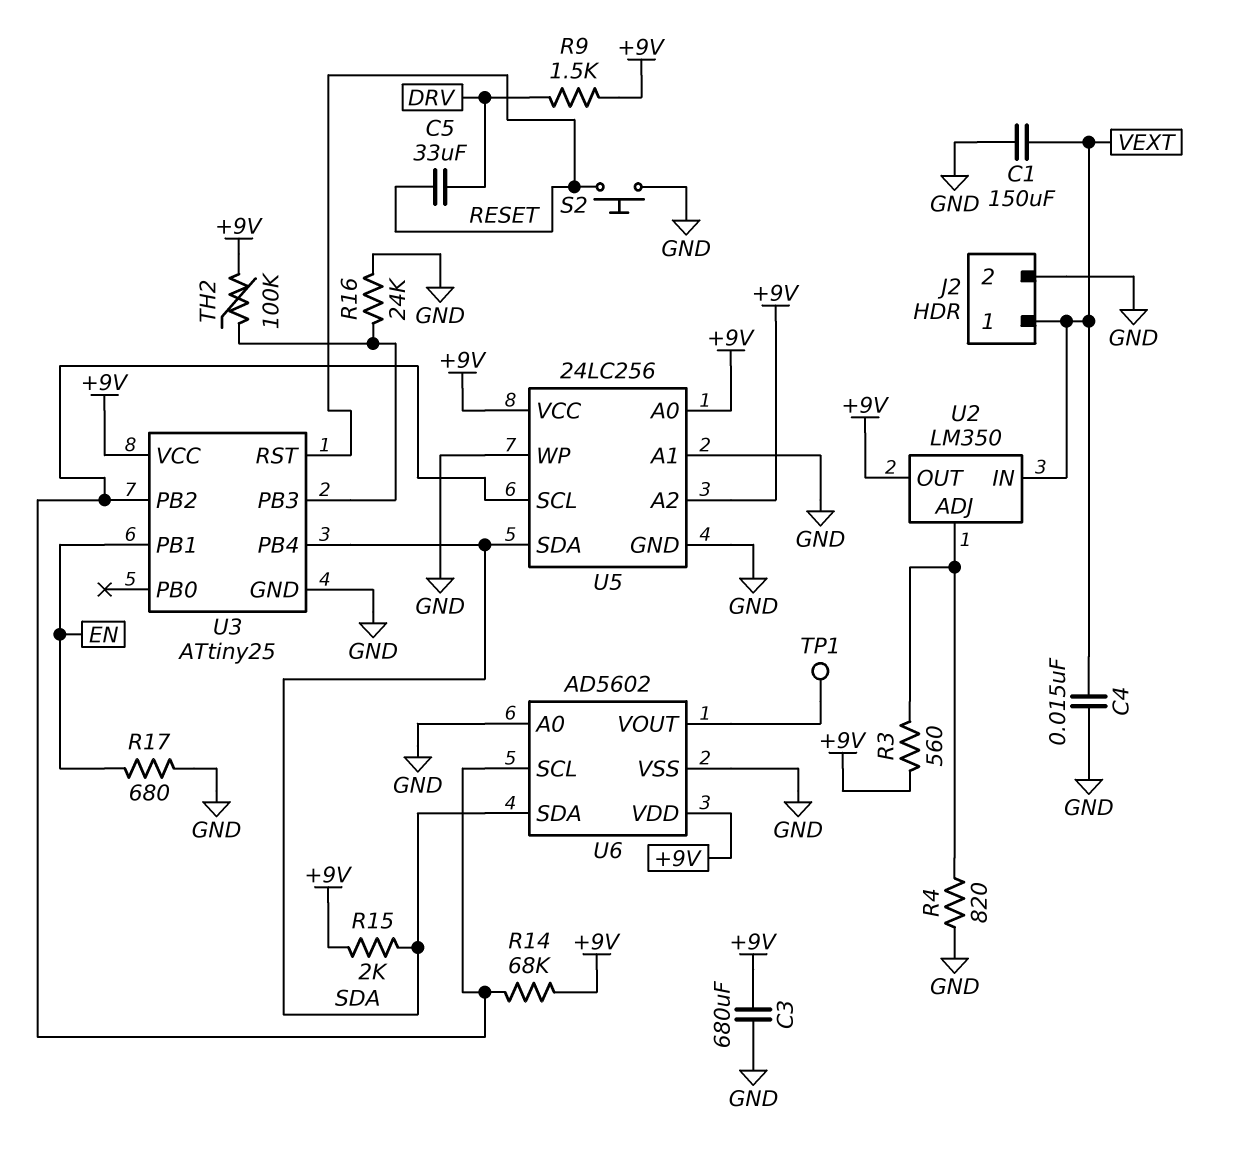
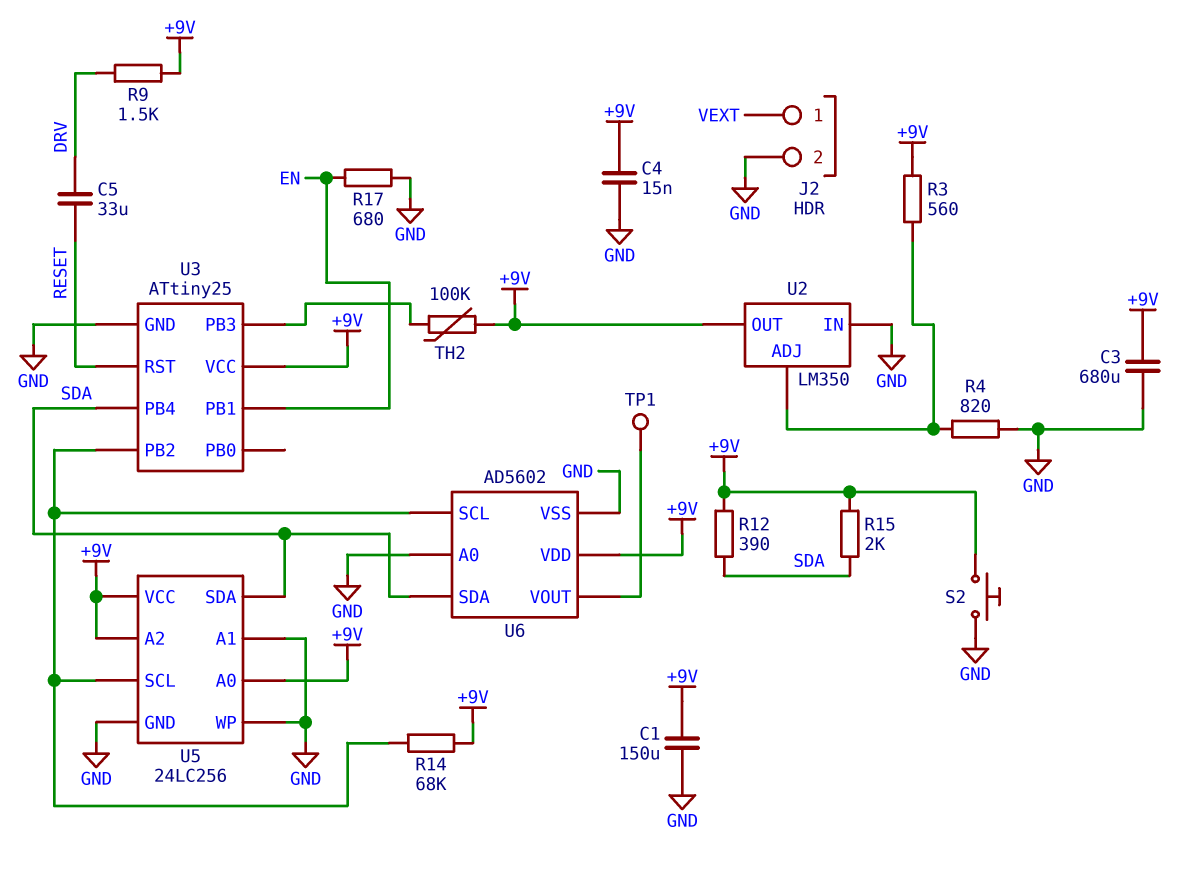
C1: 150uF (GND, VEXT) -> 150uF (+9V, GND)
C4: 15nF (GND, VEXT) -> 15nF (+9V, GND)
R12: none -> 390 (+9V, SDA)
R16: 24k (GND, U3/PB3) -> none
S2: button (GND, RESET) -> button (+9V, GND)
U2 pin IN: VEXT -> GND

